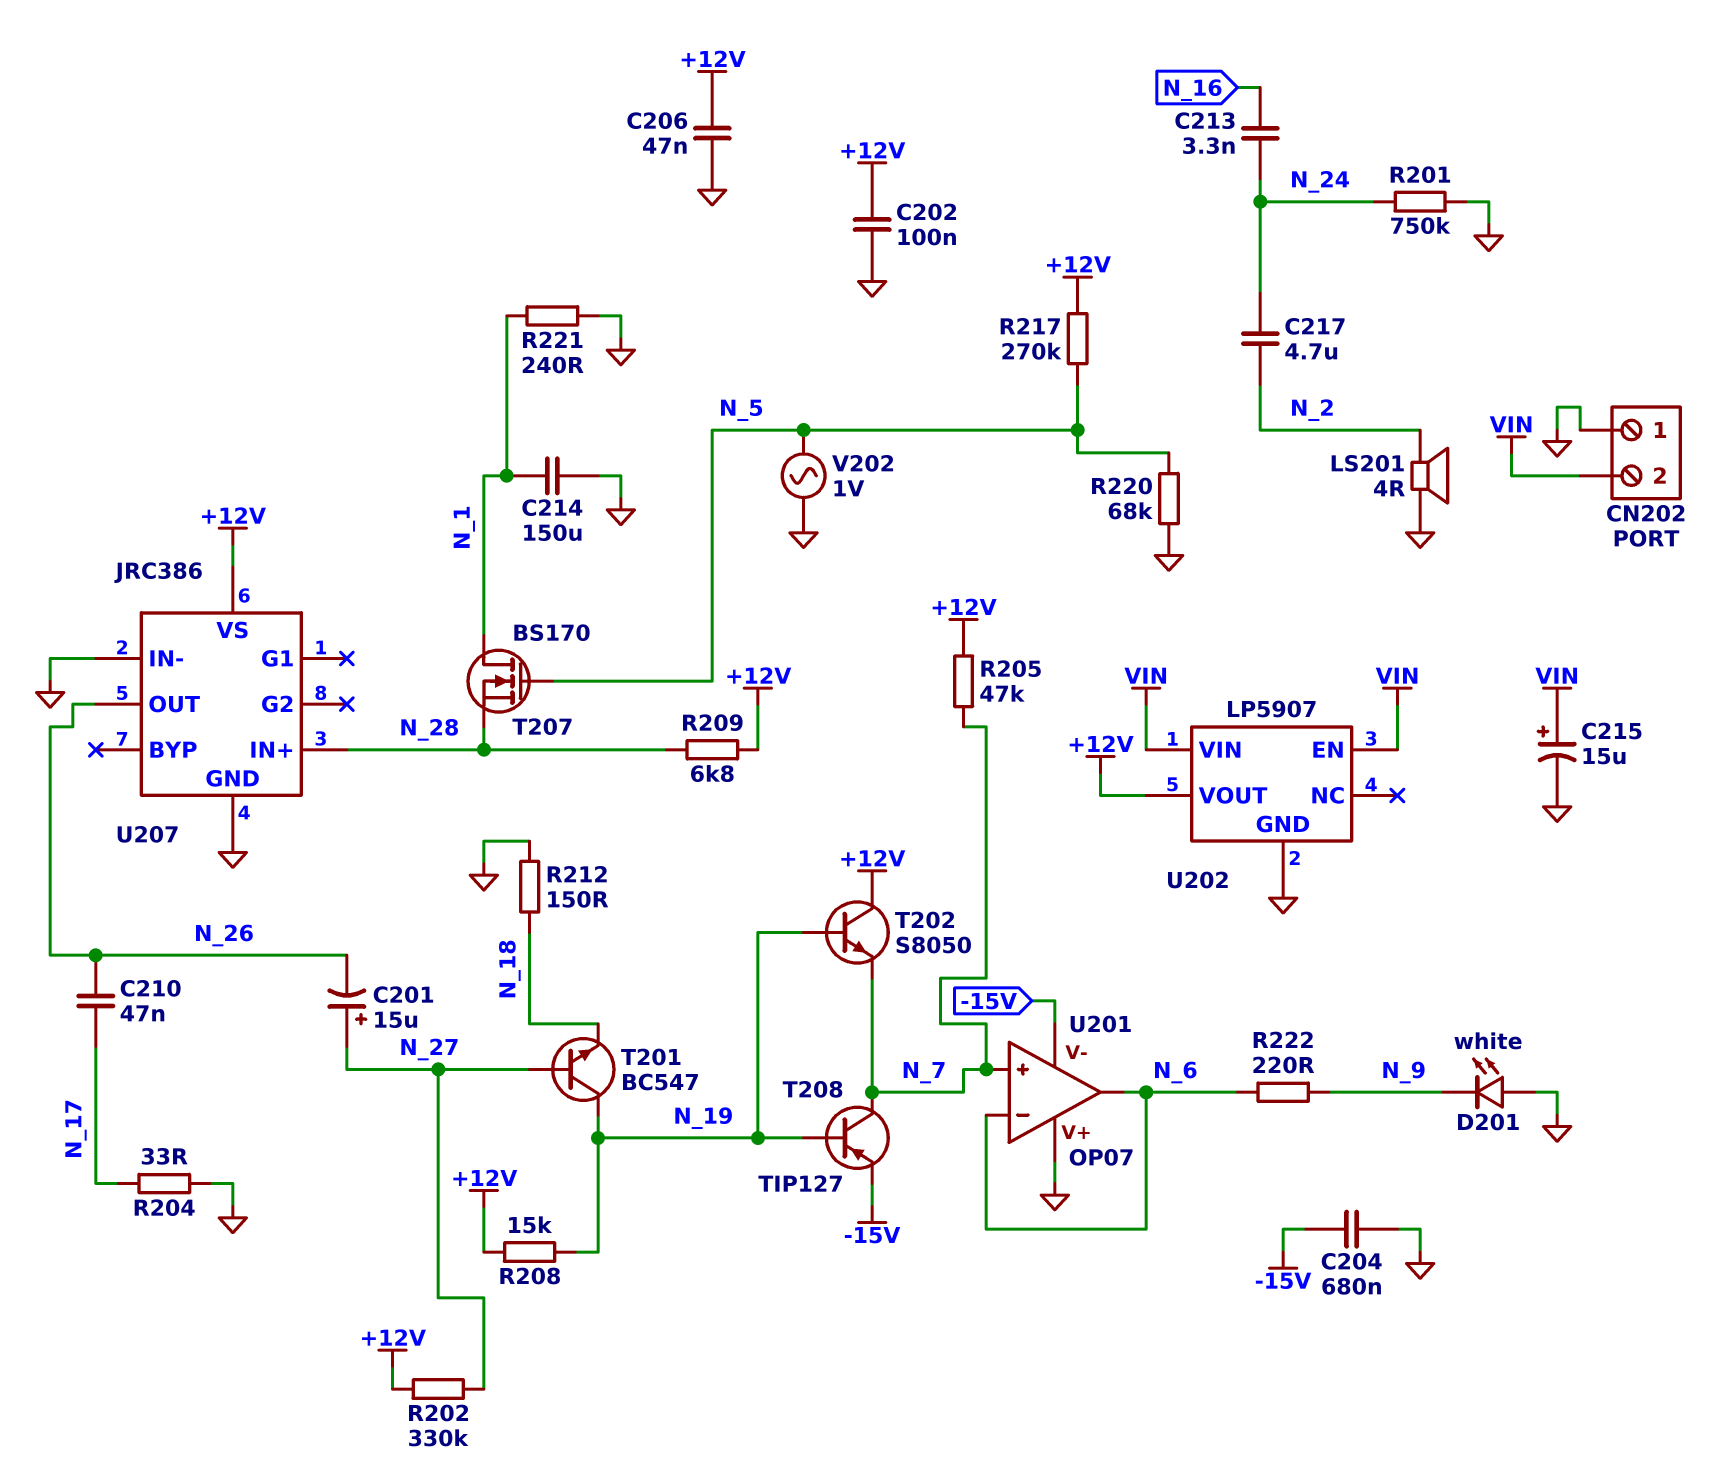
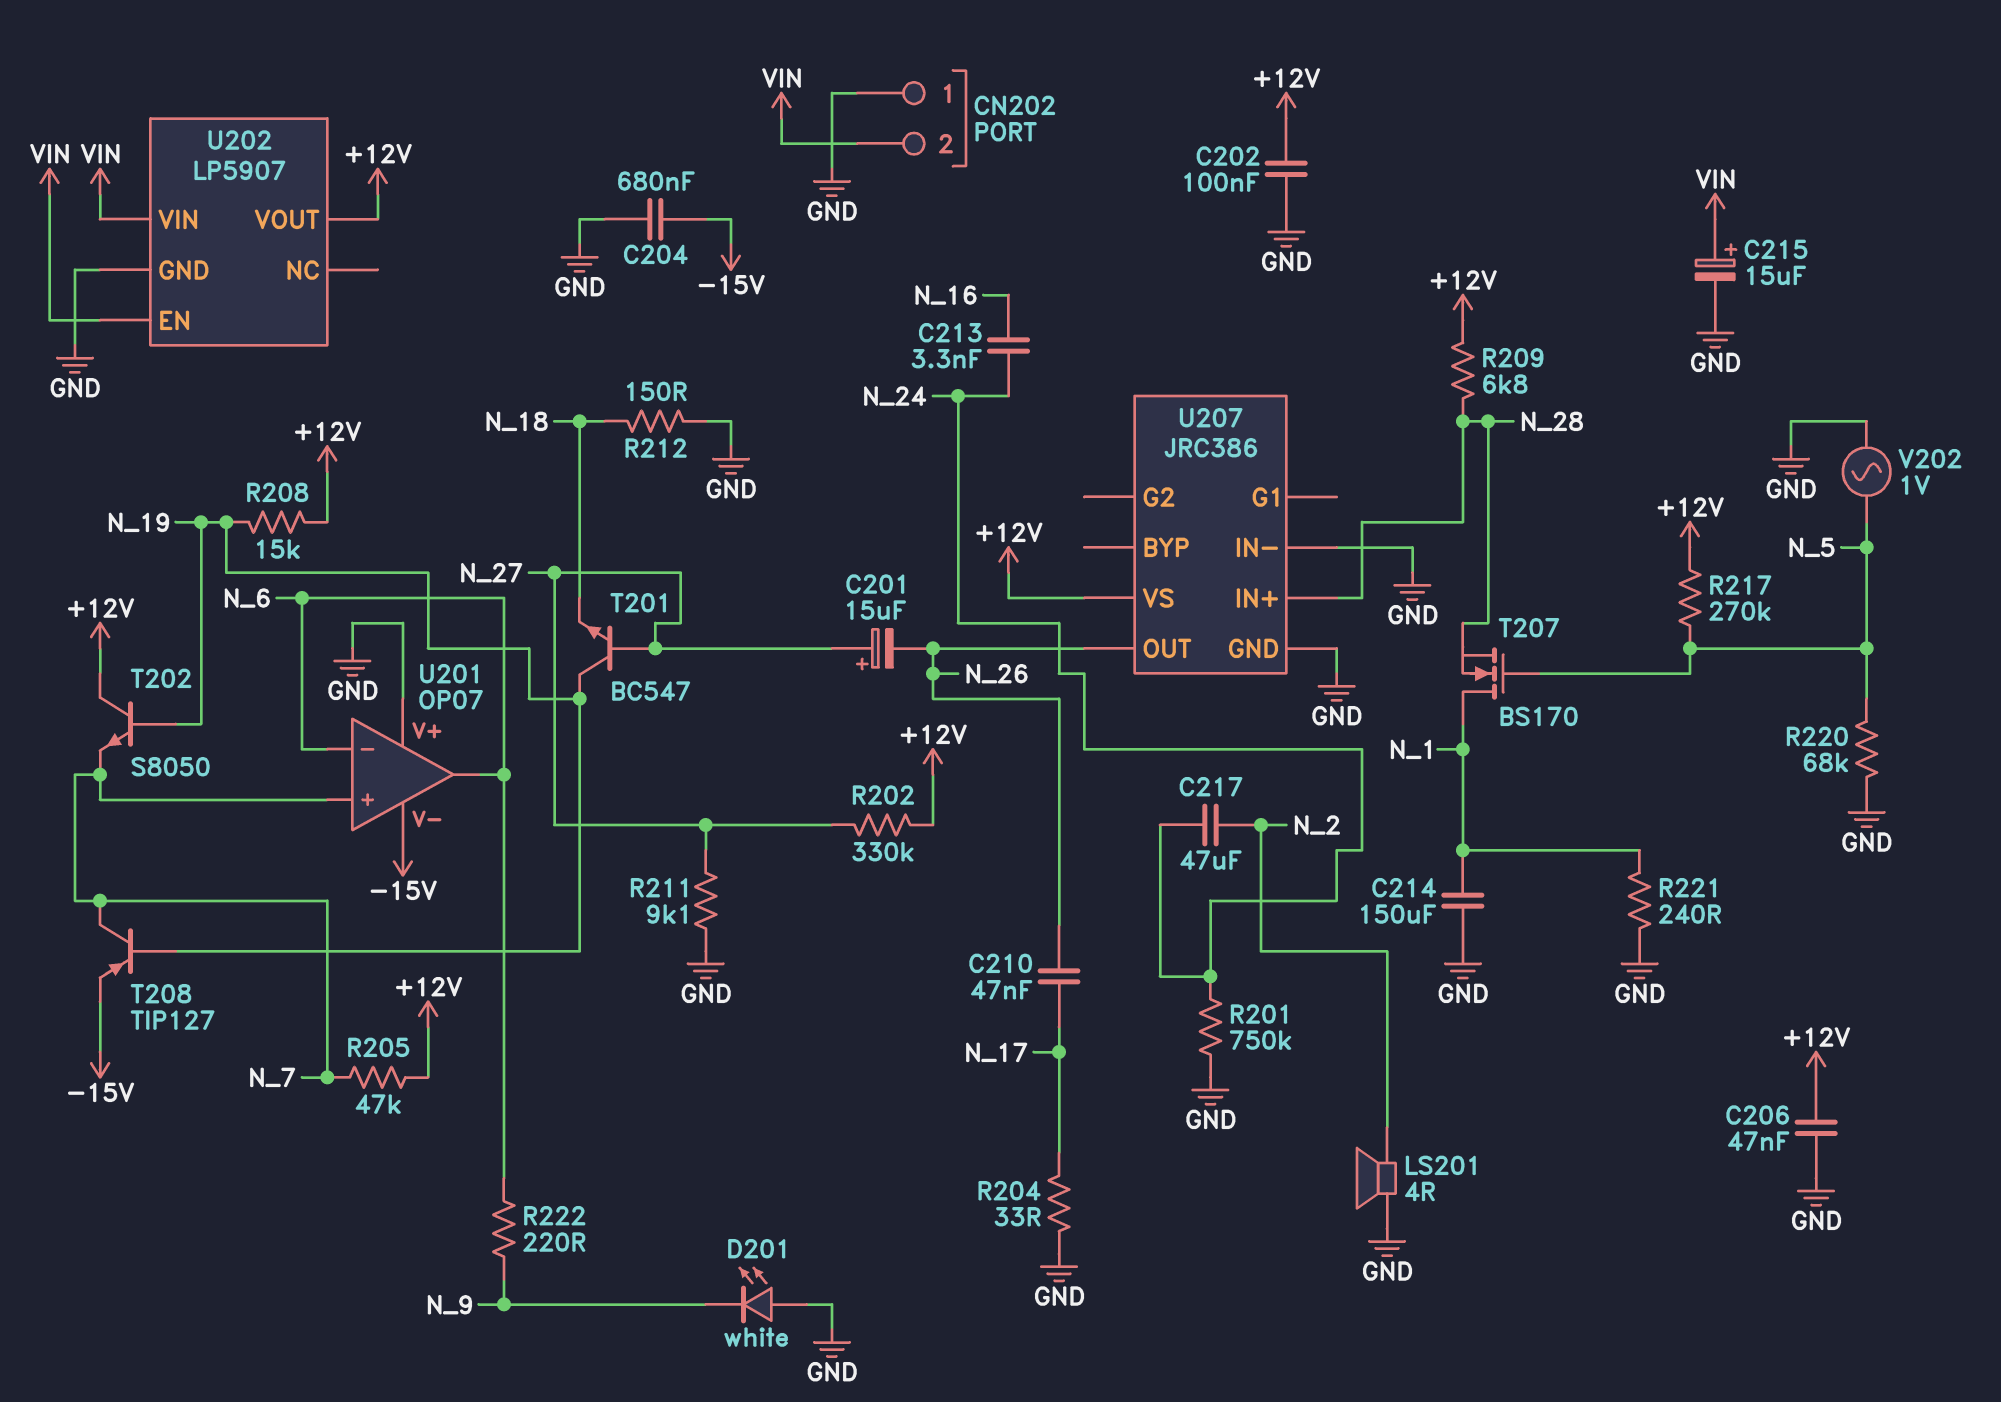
C217: 4.7uF (N_2, N_24) -> 47uF (N_2, N_24)
R211: none -> 9.1k (GND, N_27)

